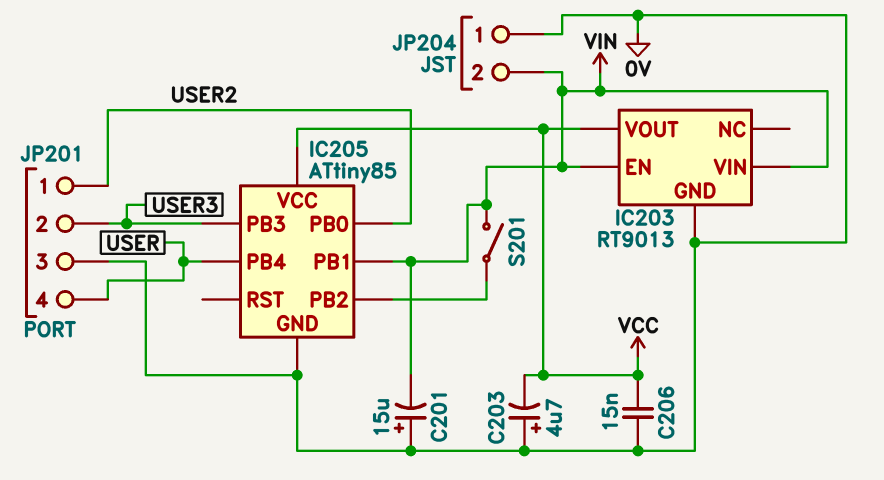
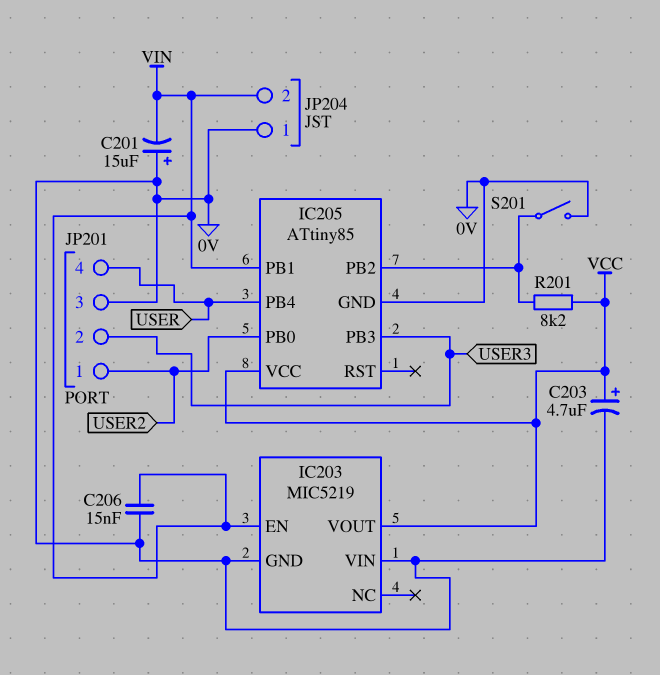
C203: 4.7uF (plus 0V, minus VCC) -> 4.7uF (plus VCC, minus 0V)
C206: 15nF (0V, VCC) -> 15nF (0V, VIN)
IC203: RT9013 -> MIC5219
IC203 pin VIN: VIN -> 0V
R201: none -> 8.2k (IC205/PB2, VCC)
S201: switch (IC205/PB2, VIN) -> switch (0V, IC205/PB2)

